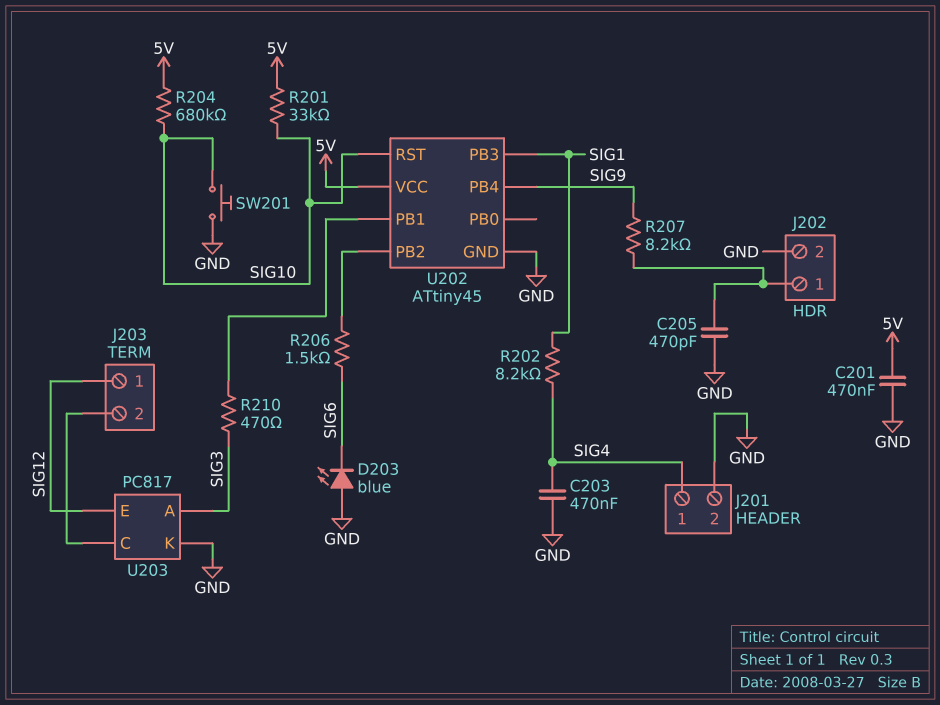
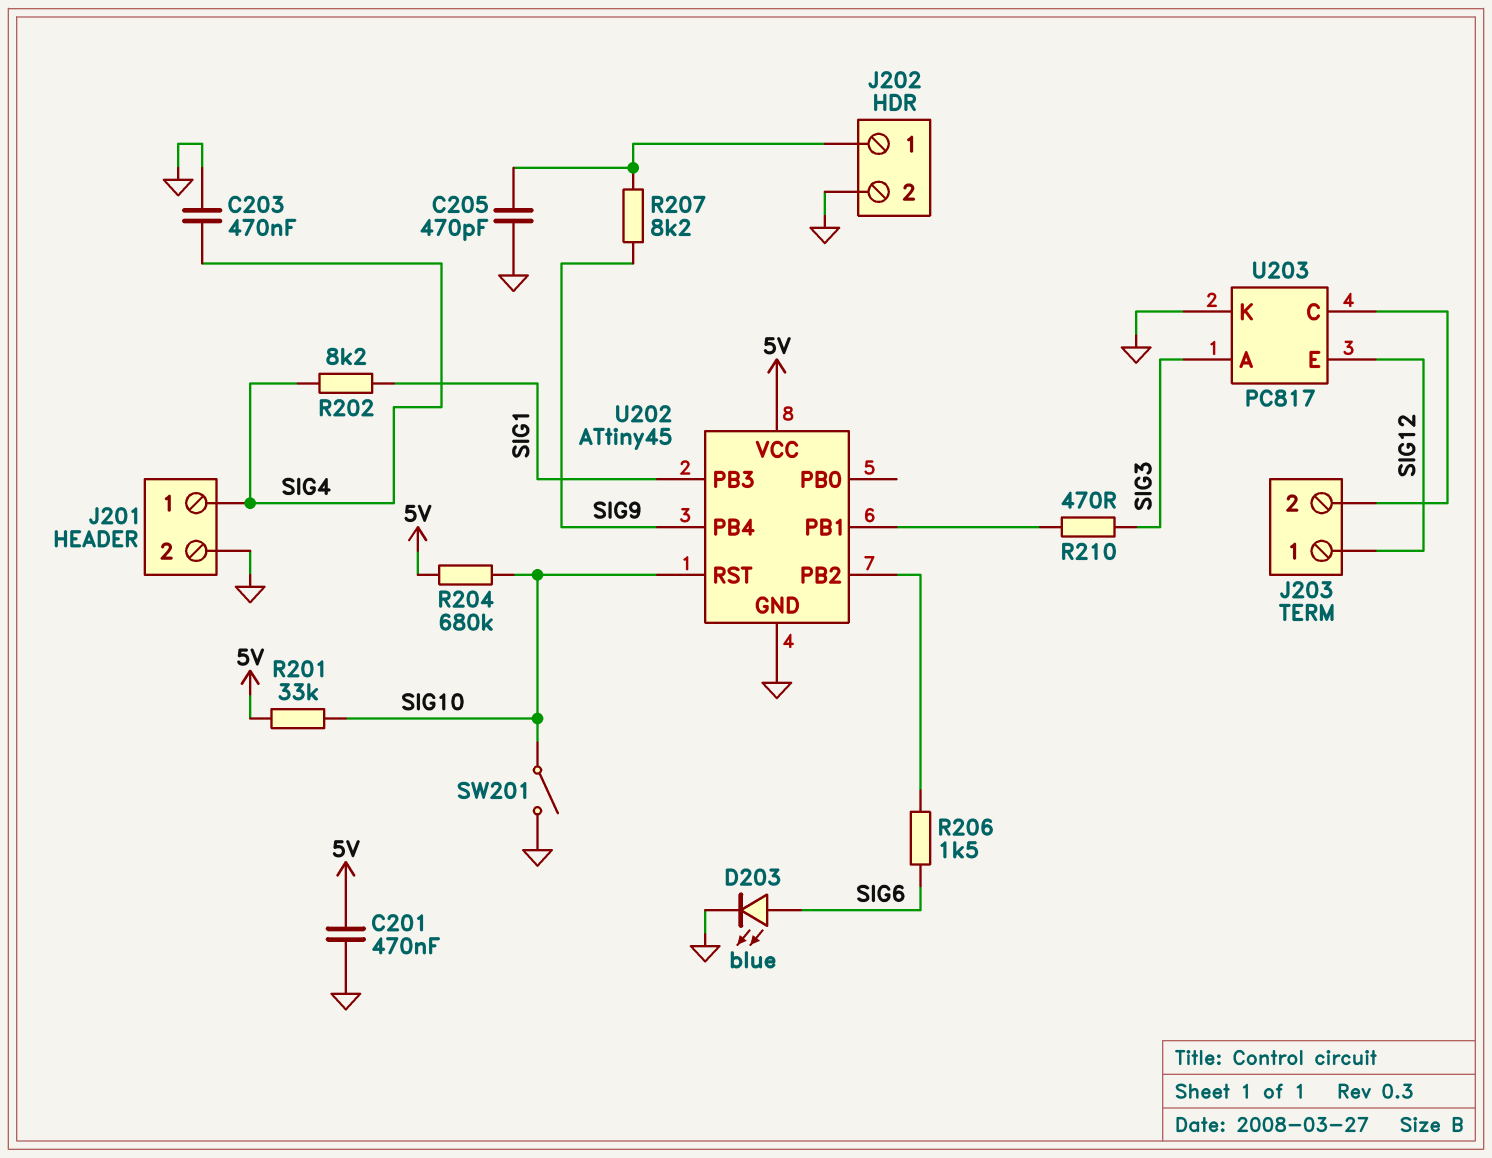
D203: LED blue (A GND, K SIG6) -> LED blue (A SIG6, K GND)
SW201: button (GND, SIG10) -> switch (GND, SIG10)

